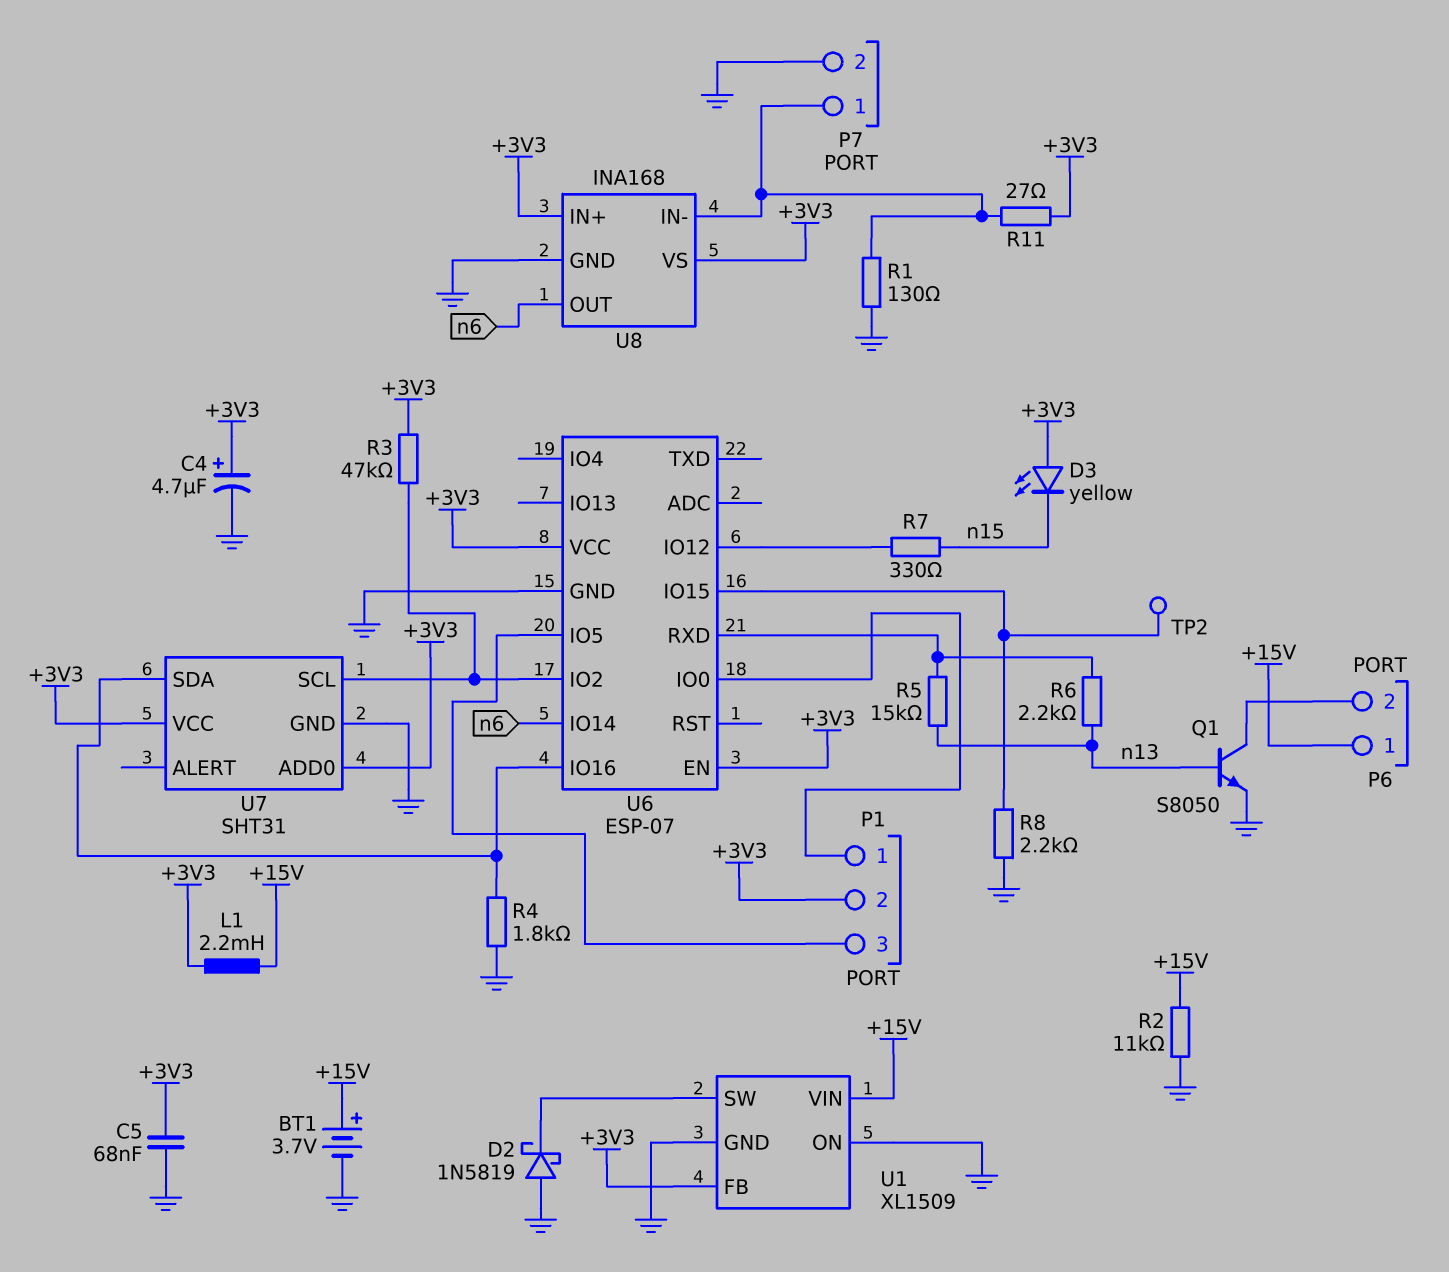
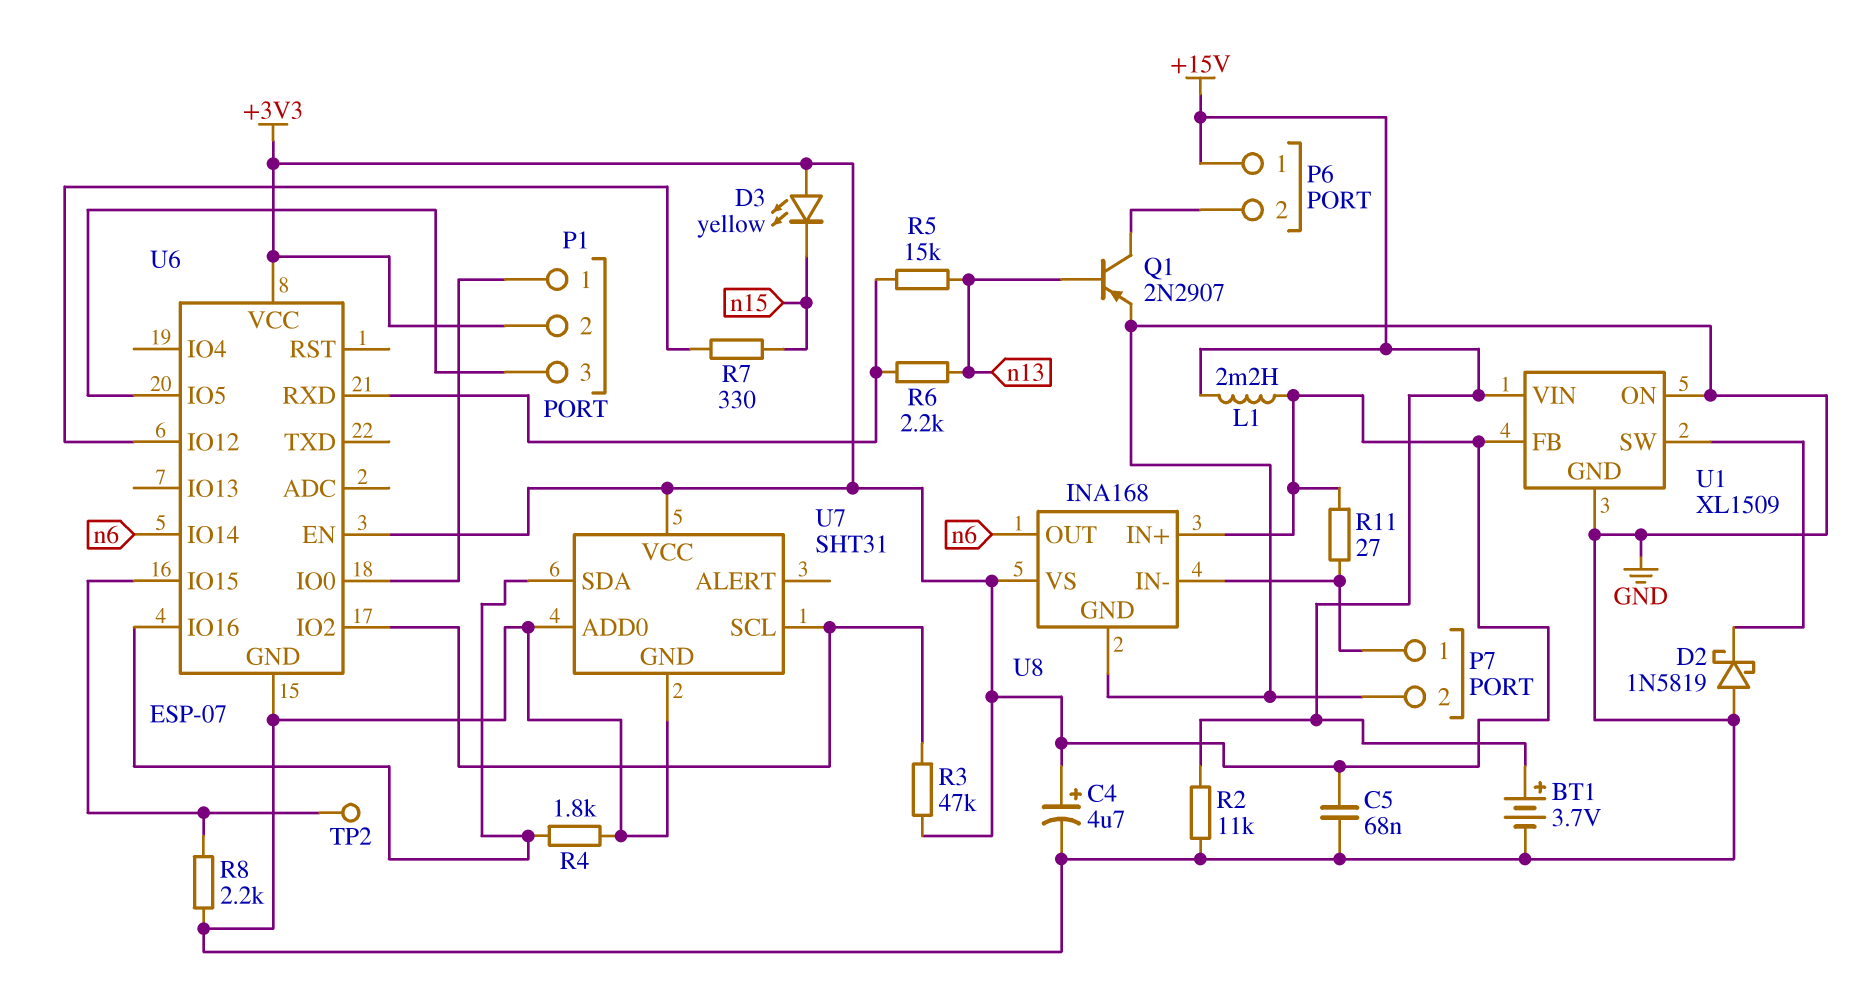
Q1: NPN S8050 (B n13, C P6/2, E GND) -> PNP 2N2907 (B n13, C P6/2, E GND)
R1: 130 (GND, P7/1) -> none
U7 pin ADD0: +3V3 -> GND

